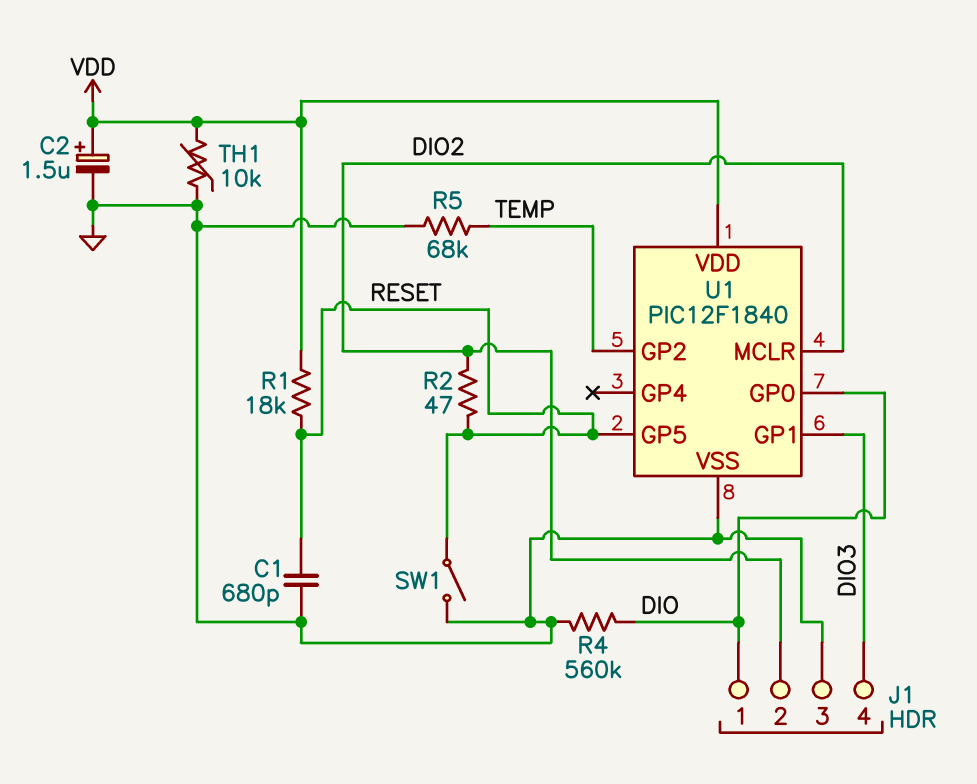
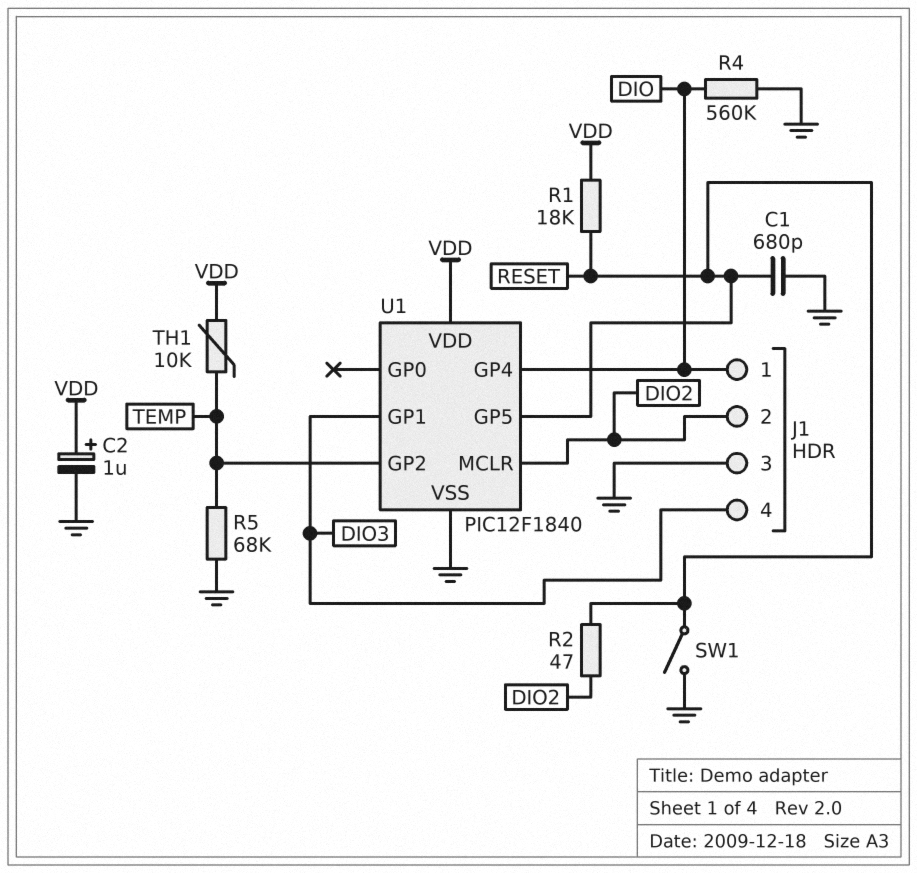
C2: 1.5uF (plus VDD, minus GND) -> 1uF (plus VDD, minus GND)
TH1: 10k (GND, VDD) -> 10k (TEMP, VDD)
U1 pin GP0: DIO -> none
U1 pin GP4: none -> DIO

